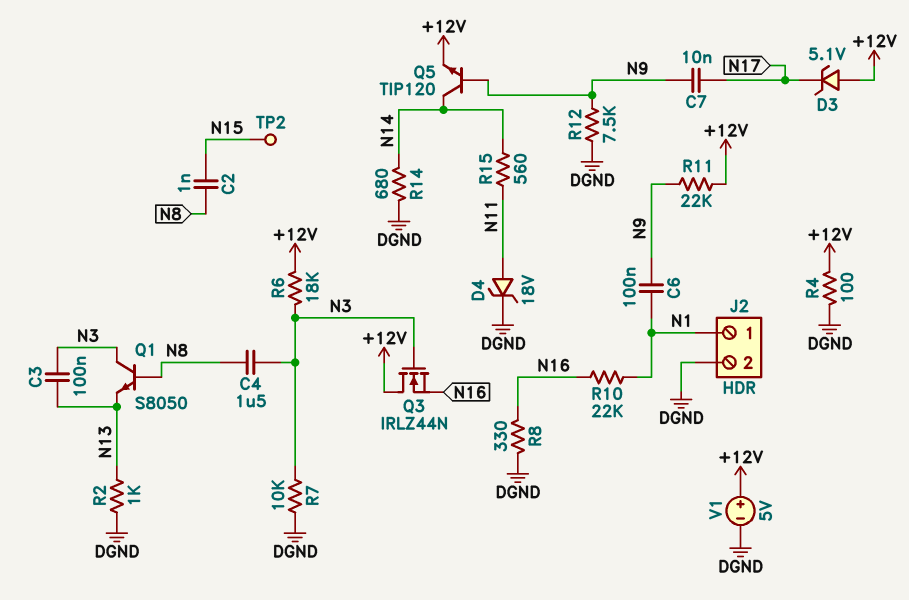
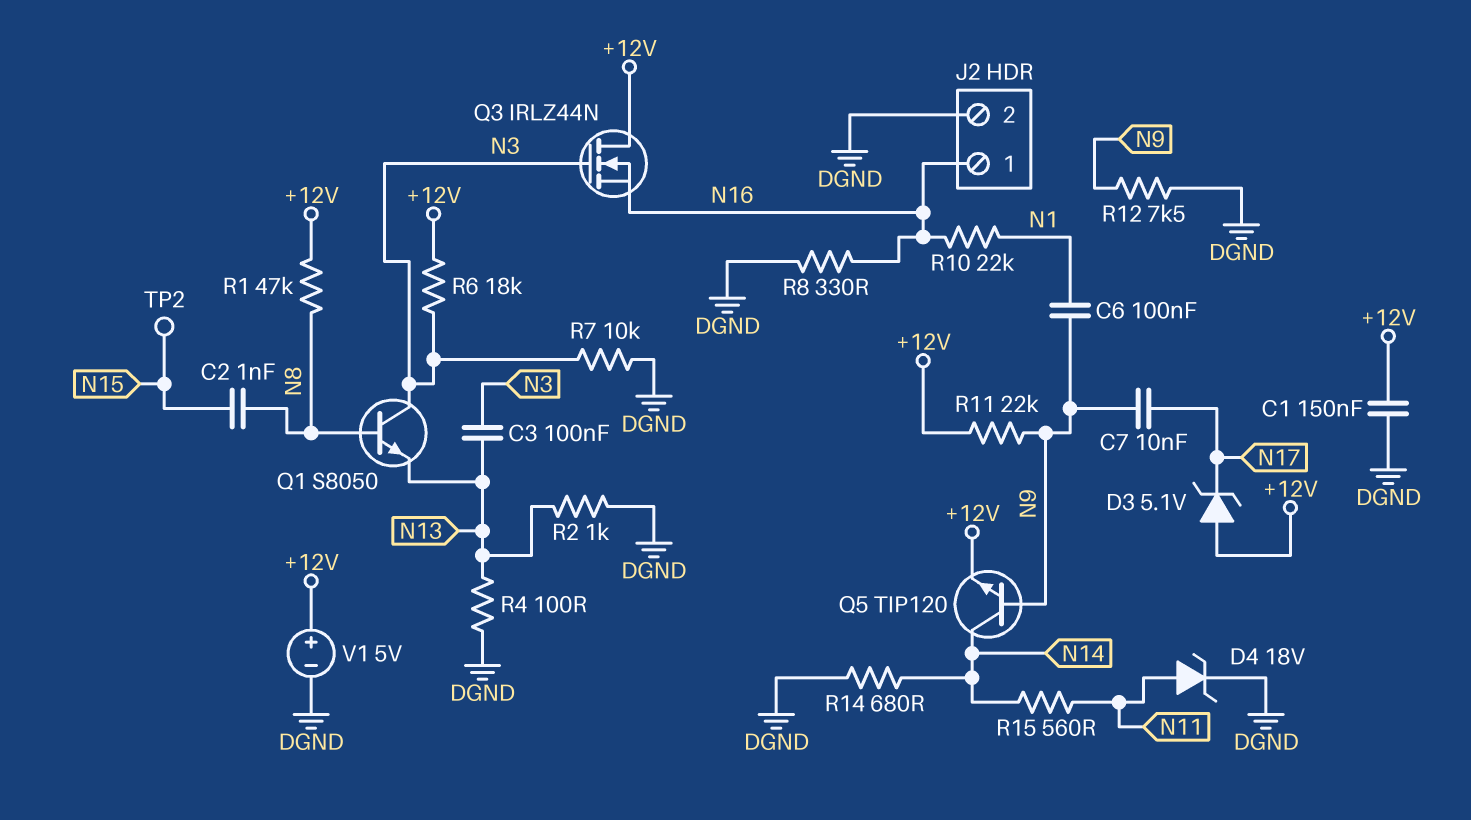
C1: none -> 150nF (+12V, DGND)
C4: 1.5uF (N3, N8) -> none
J2 pin 1: N1 -> N16
R1: none -> 47k (+12V, N8)
R4: 100 (+12V, DGND) -> 100 (DGND, N13)

